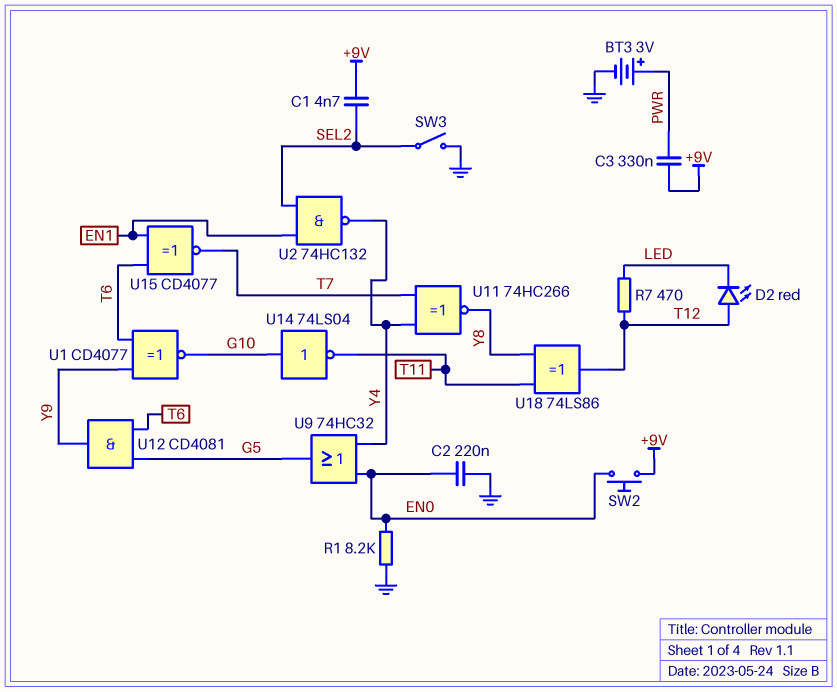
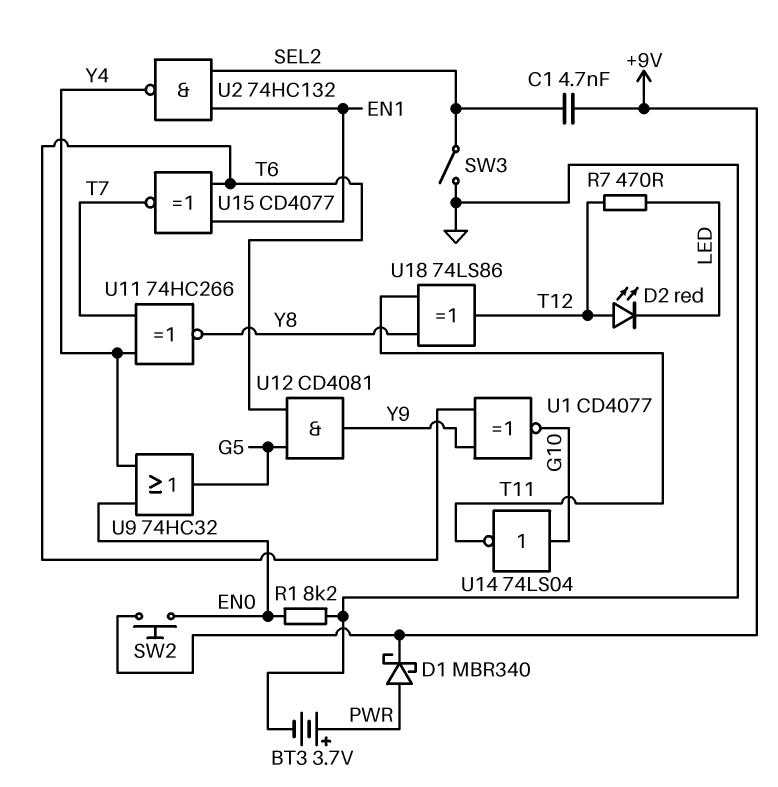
BT3: 3V (plus PWR, minus GND) -> 3.7V (plus PWR, minus GND)
C2: 220nF (EN0, GND) -> none
C3: 330nF (+9V, PWR) -> none
D1: none -> schottky MBR340 (A PWR, K +9V)

